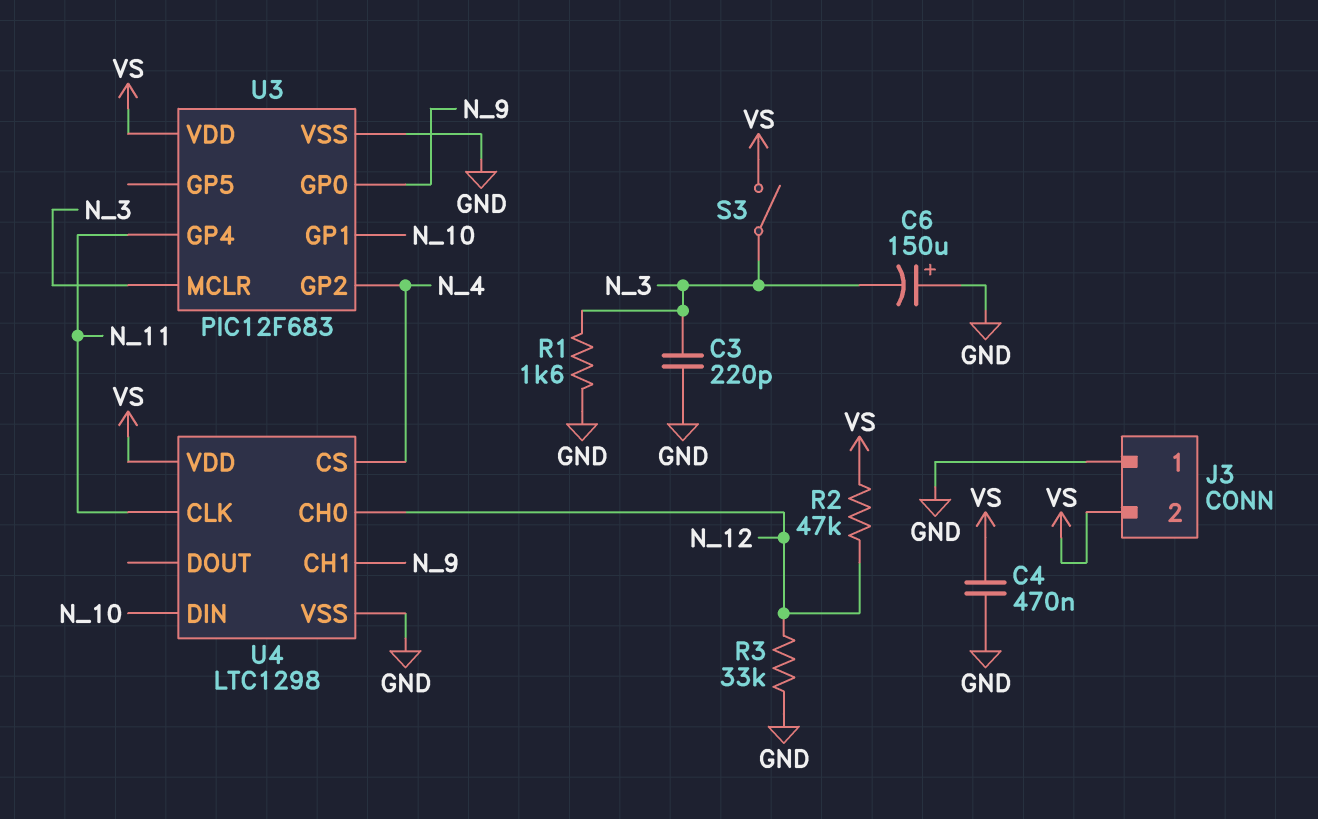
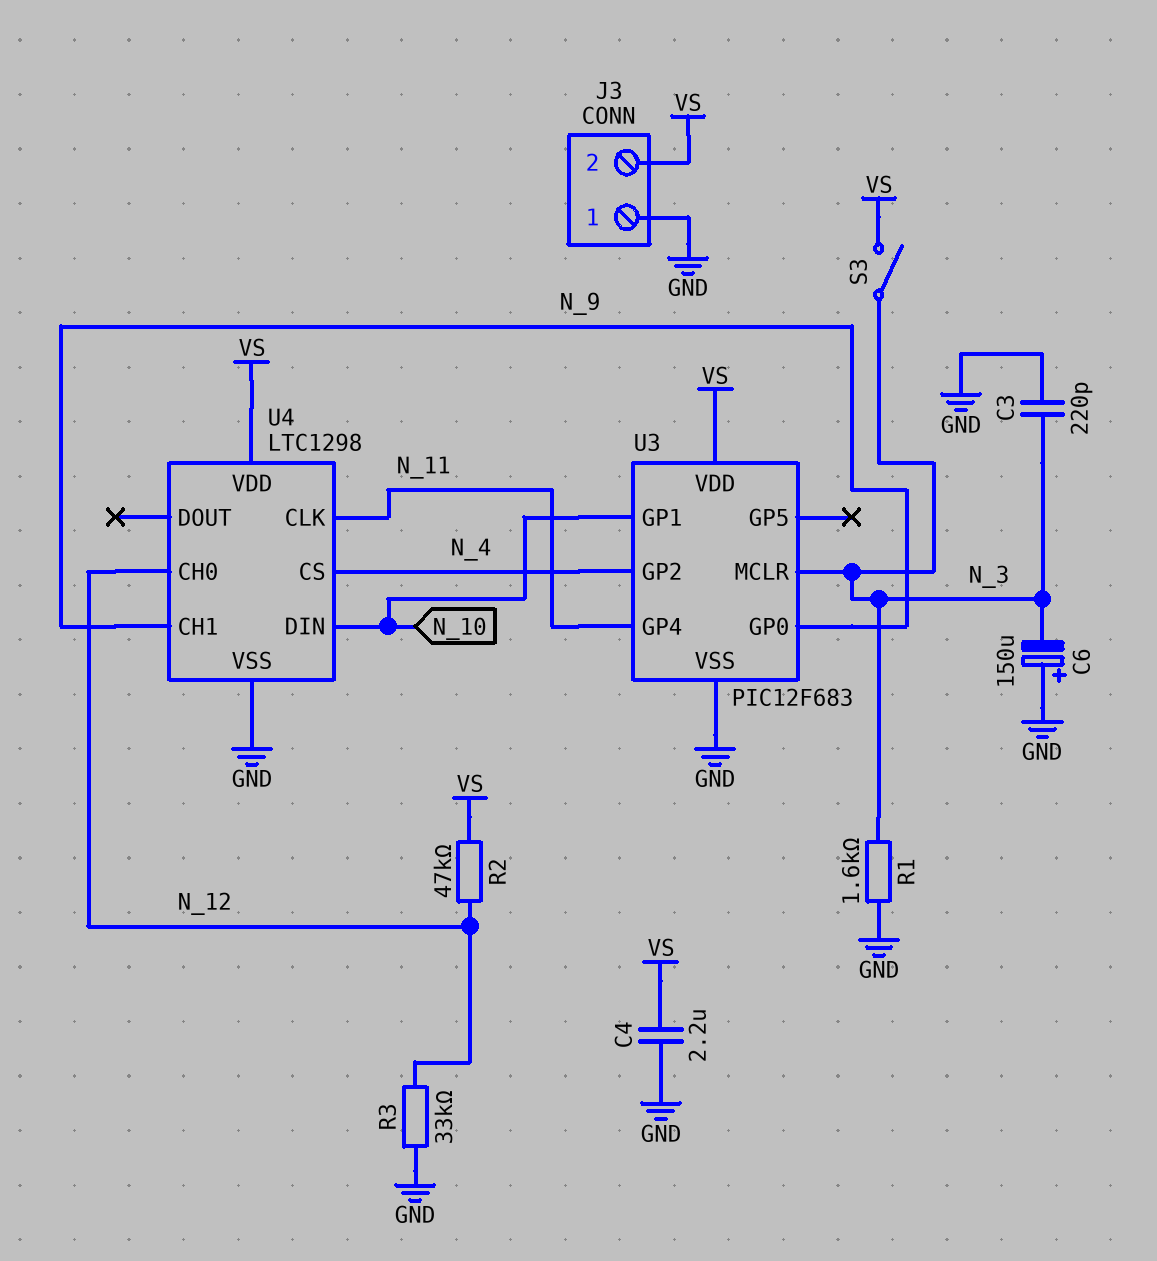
C4: 470nF (GND, VS) -> 2.2uF (GND, VS)

